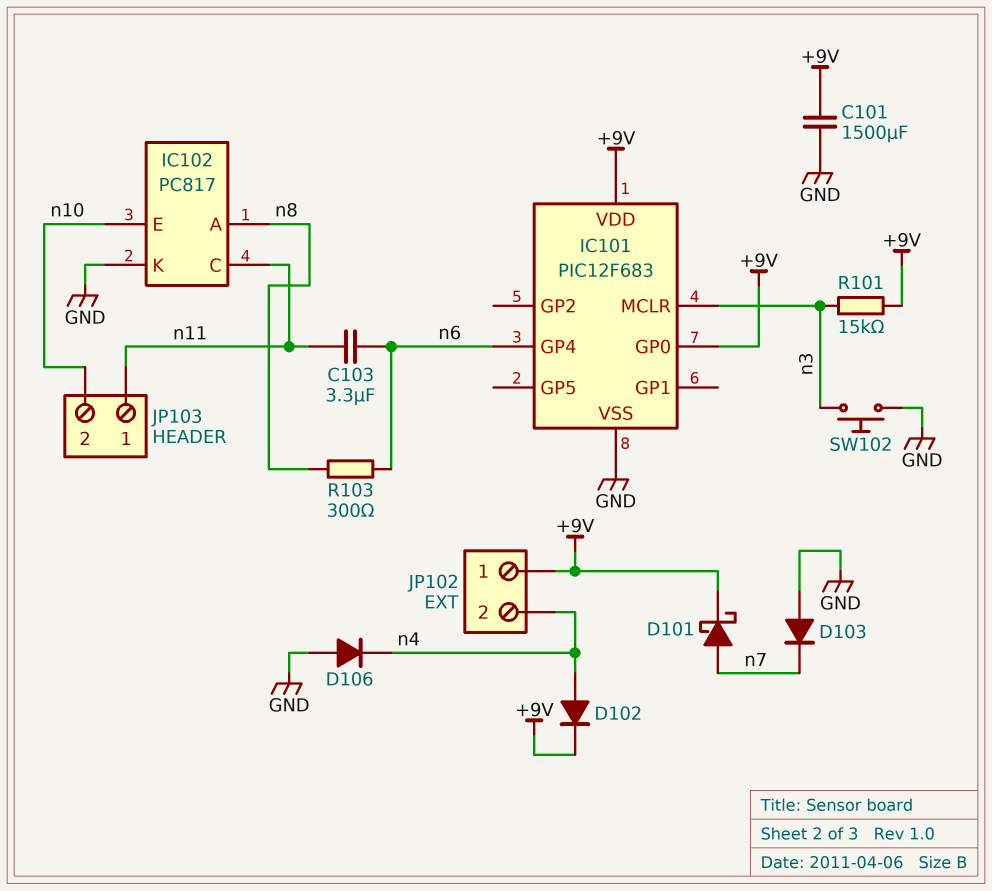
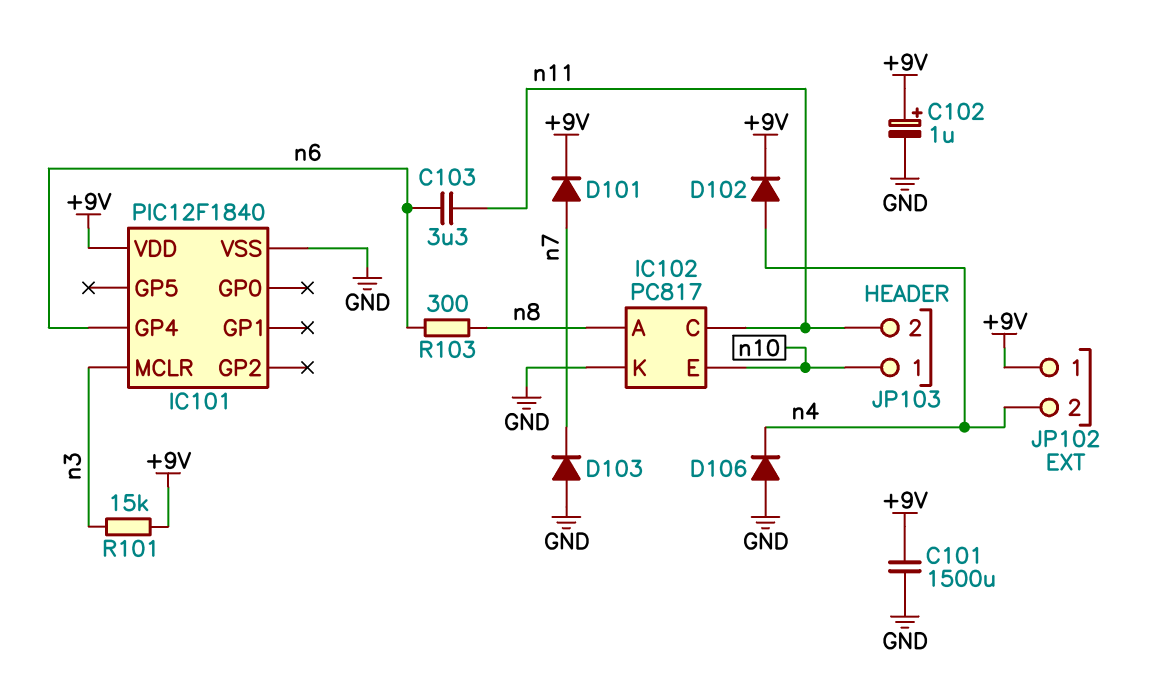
C102: none -> 1uF (plus +9V, minus GND)
D101: schottky (A n7, K +9V) -> diode (A n7, K +9V)
IC101: PIC12F683 -> PIC12F1840
IC101 pin GP0: +9V -> none
JP103 pin 1: n11 -> n10
JP103 pin 2: n10 -> n11
SW102: button (GND, n3) -> none

